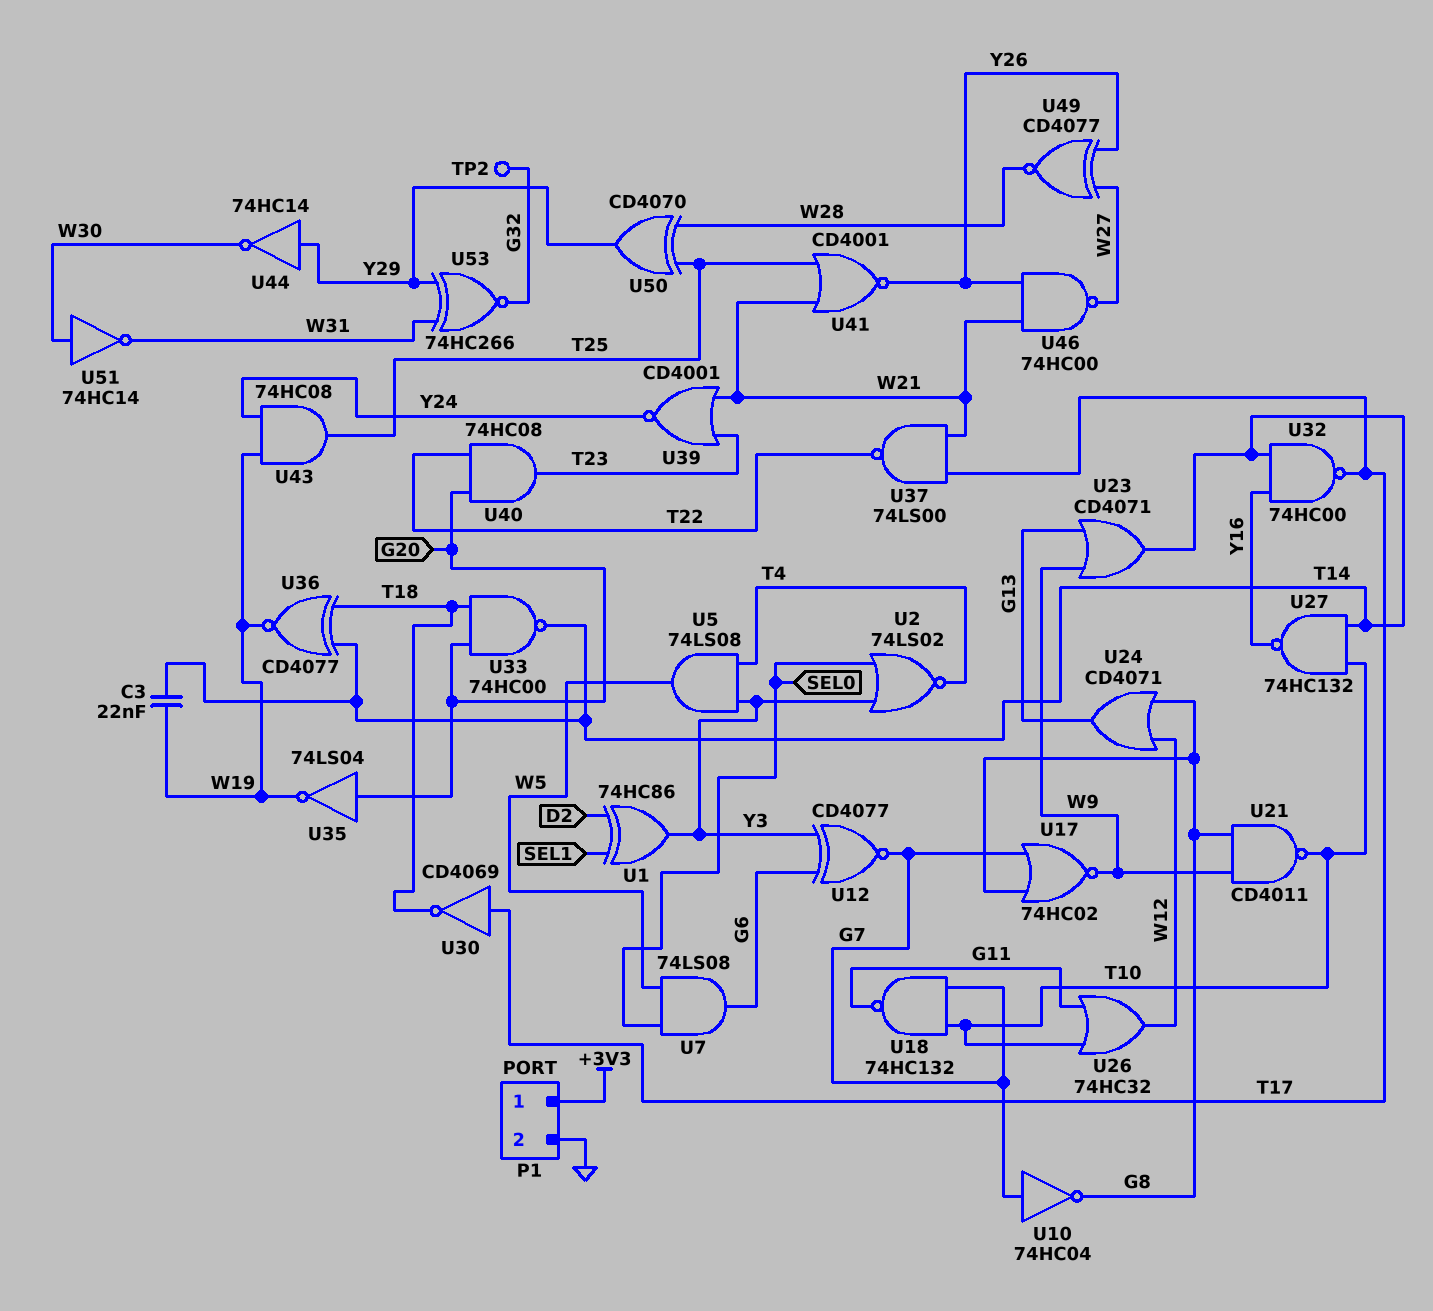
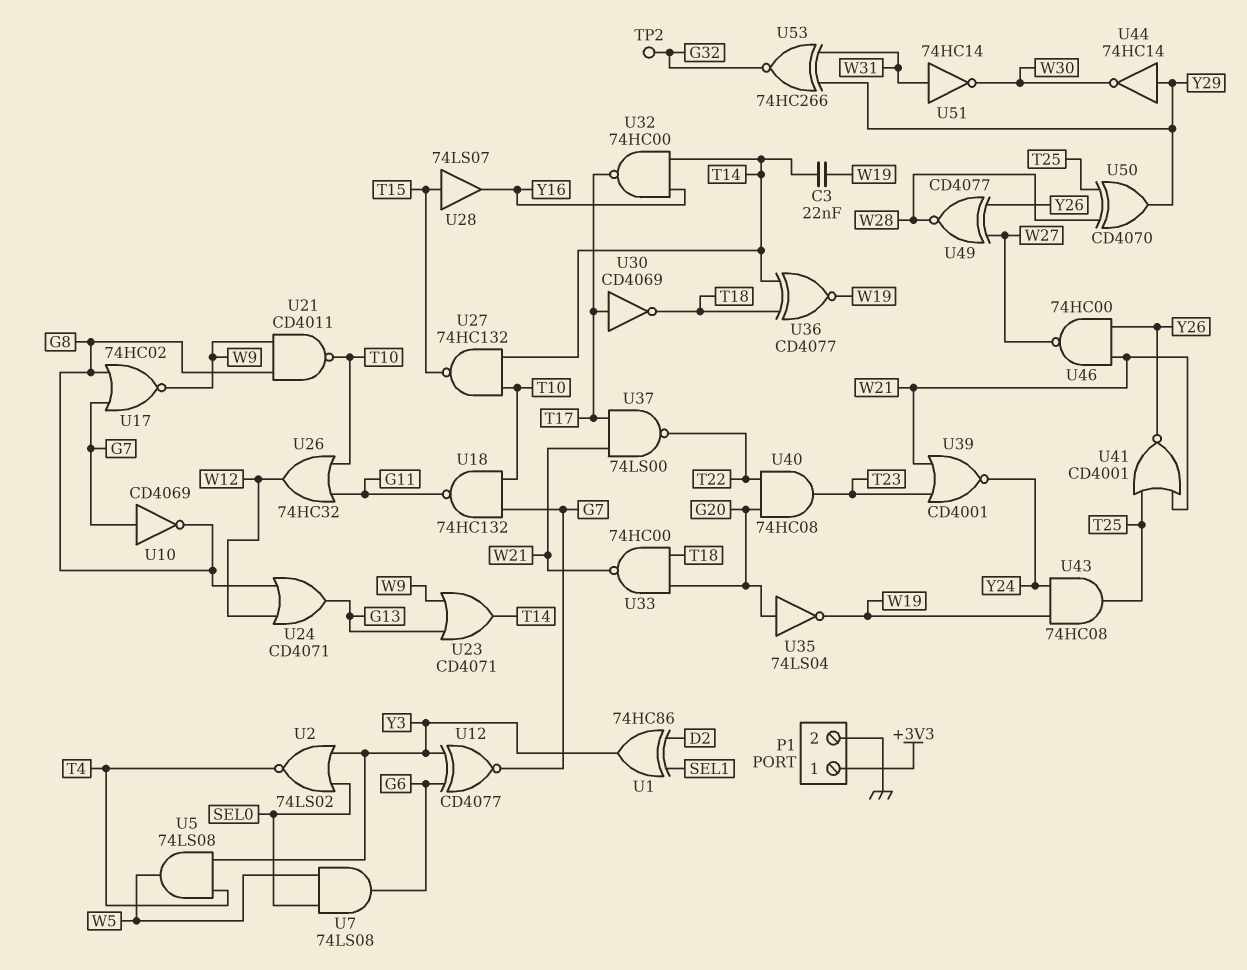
U10: NOT 74HC04 (in G7, out G8) -> NOT CD4069 (in G7, out G8)
U27: NAND 74HC132 (in T10, in T14, out Y16) -> NAND 74HC132 (in T10, in T14, out T15)
U28: none -> buffer 74LS07 (in T15, out Y16)
U33: NAND 74HC00 (in G20, in T18, out T14) -> NAND 74HC00 (in G20, in T18, out W21)
U51: NOT 74HC14 (in W30, out W31) -> NOT 74HC14 (in W31, out W30)

